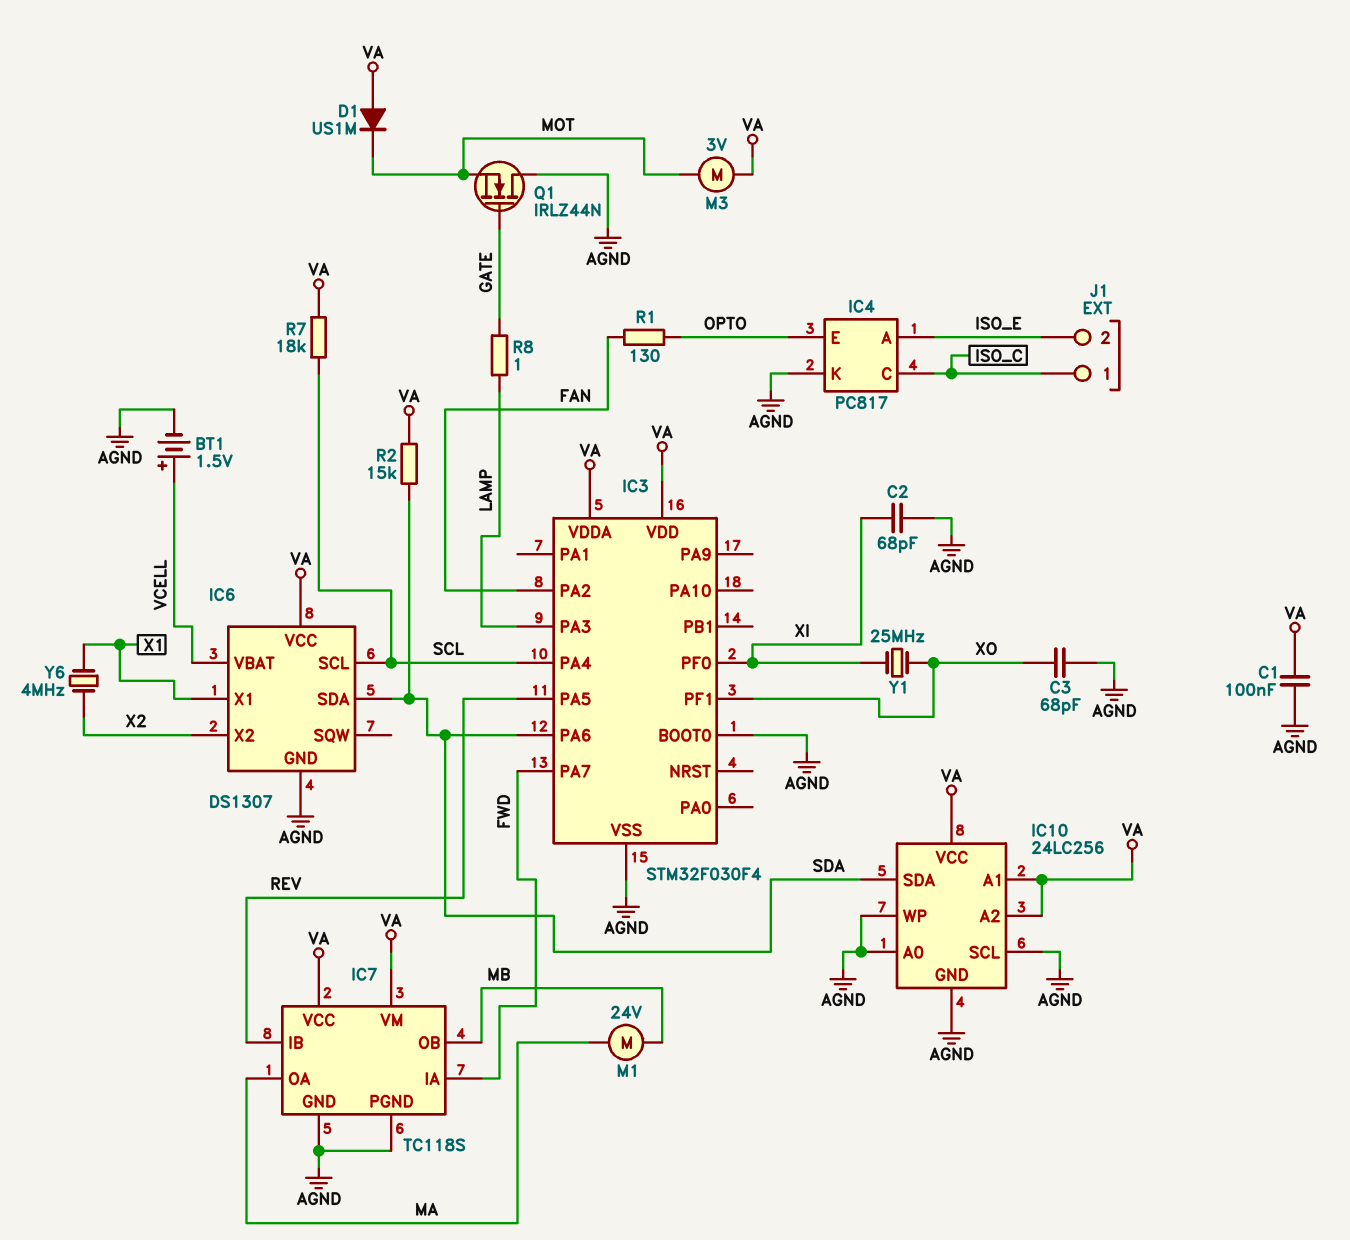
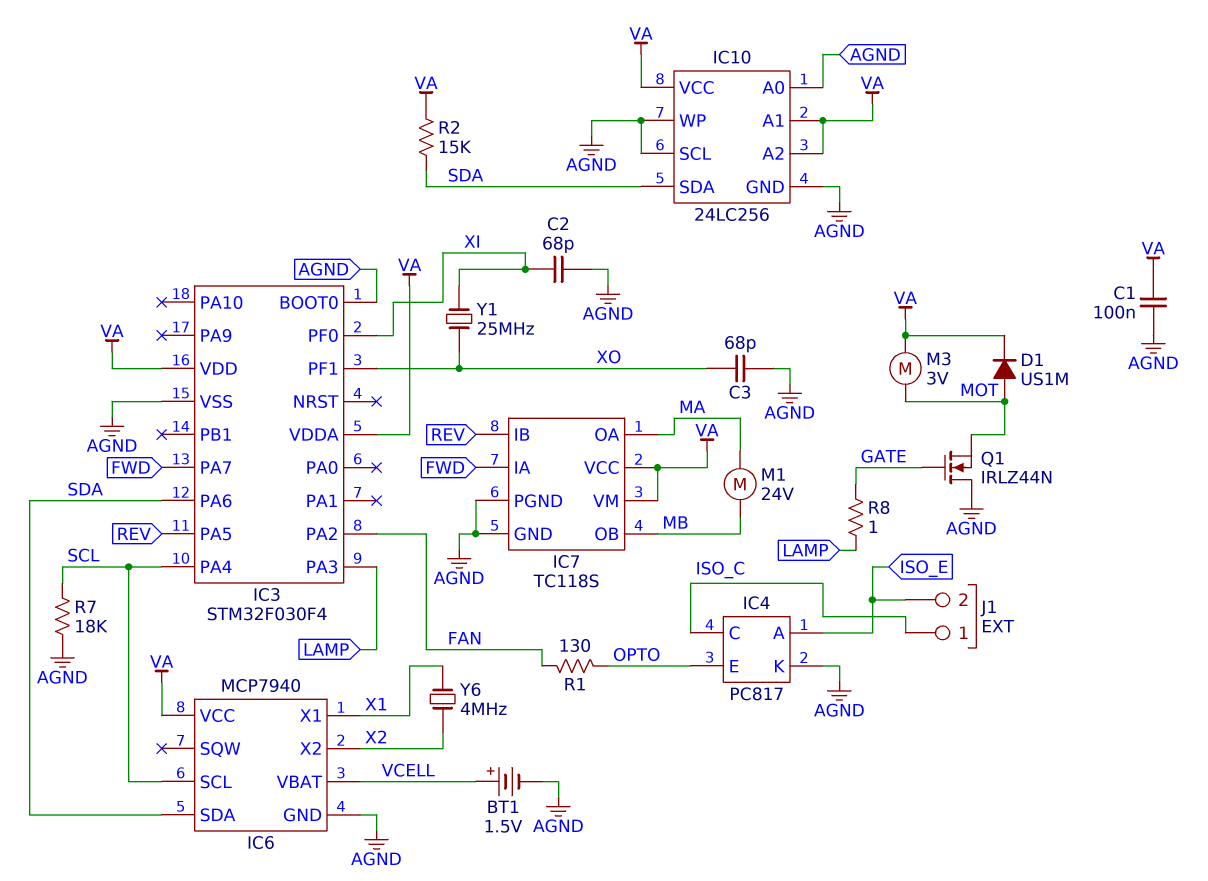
D1: diode US1M (A VA, K MOT) -> diode US1M (A MOT, K VA)
IC6: DS1307 -> MCP7940
R7: 18k (SCL, VA) -> 18k (AGND, SCL)

